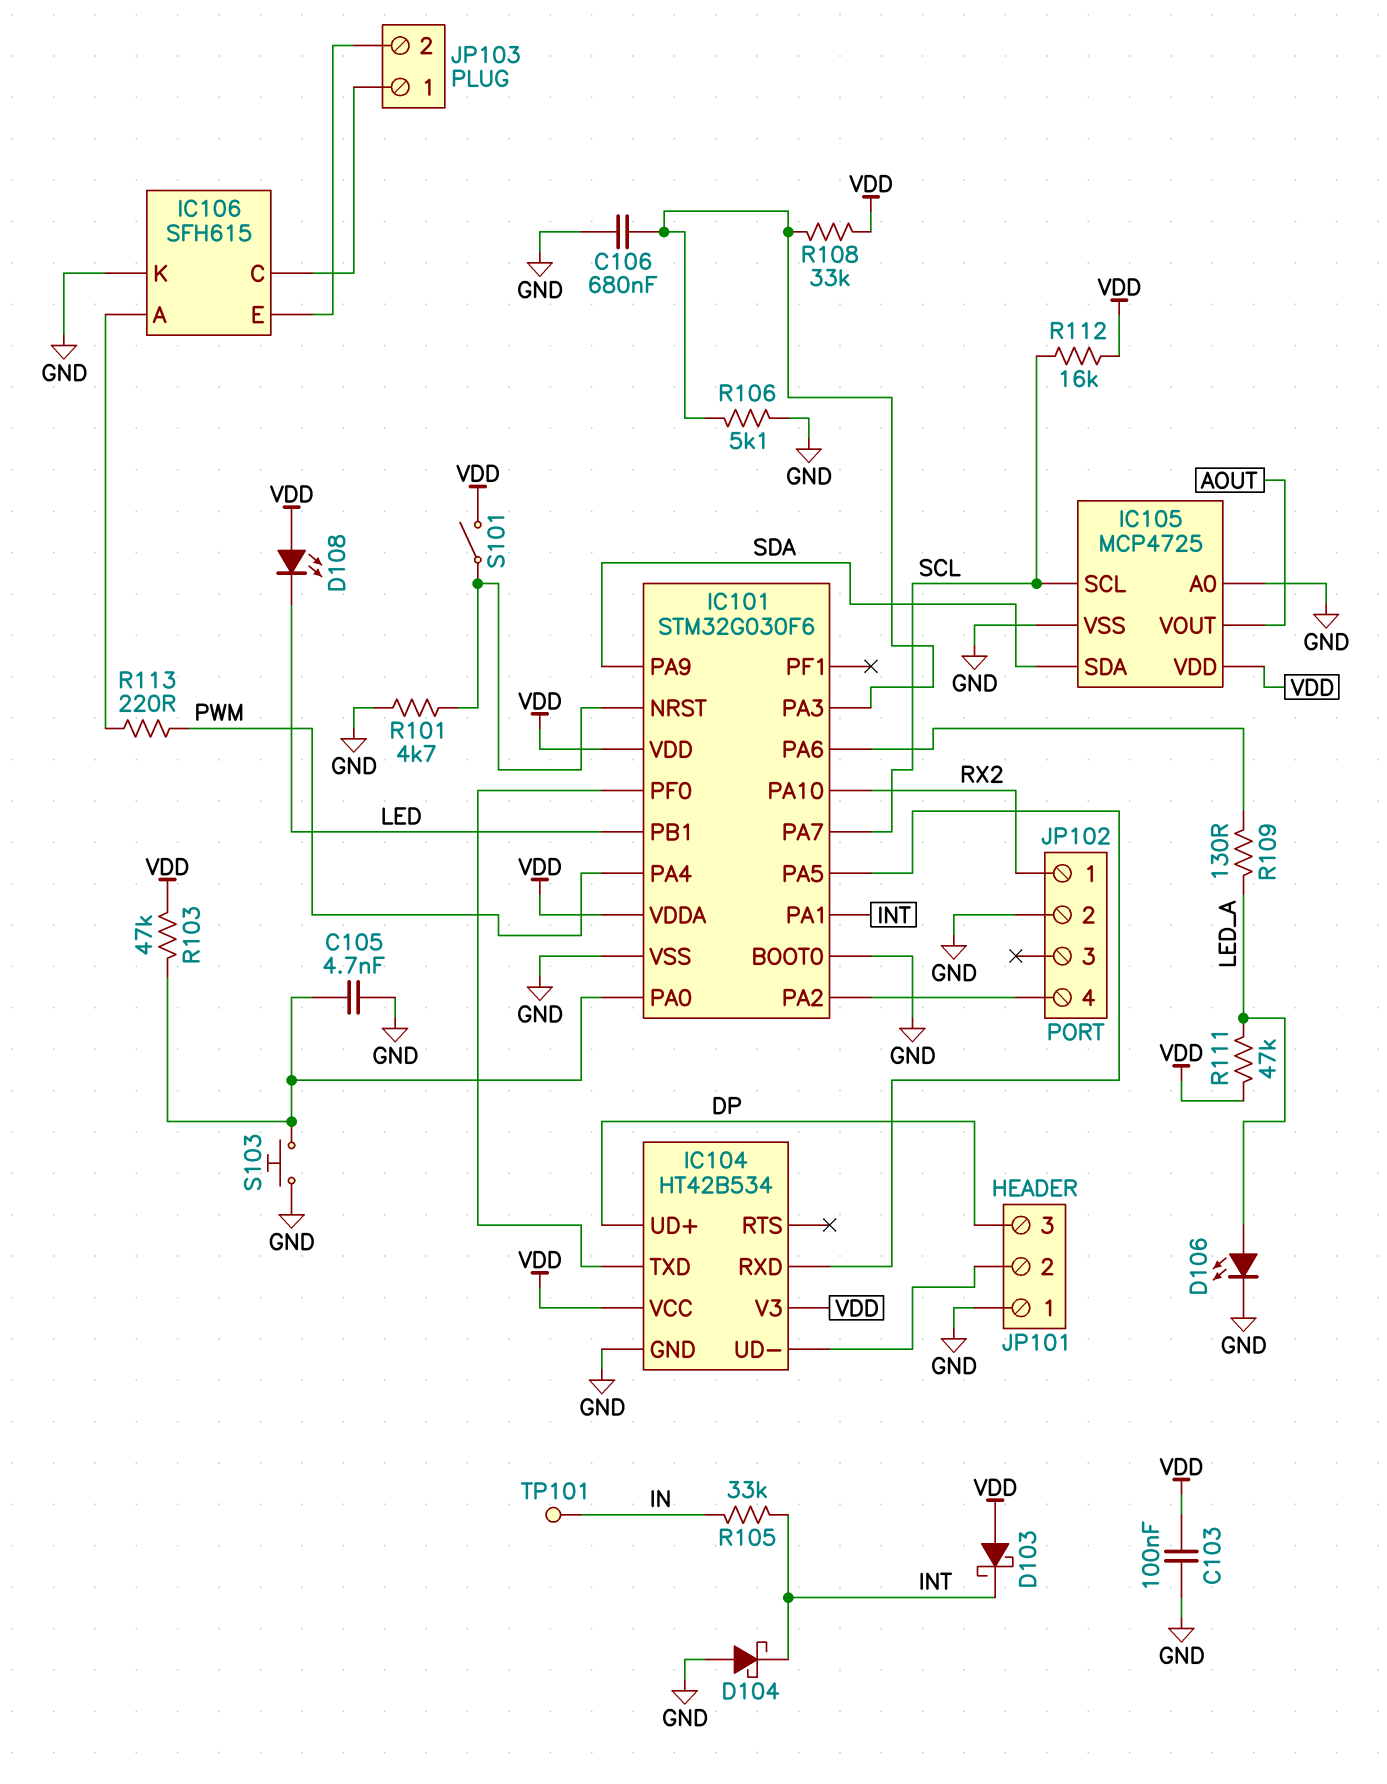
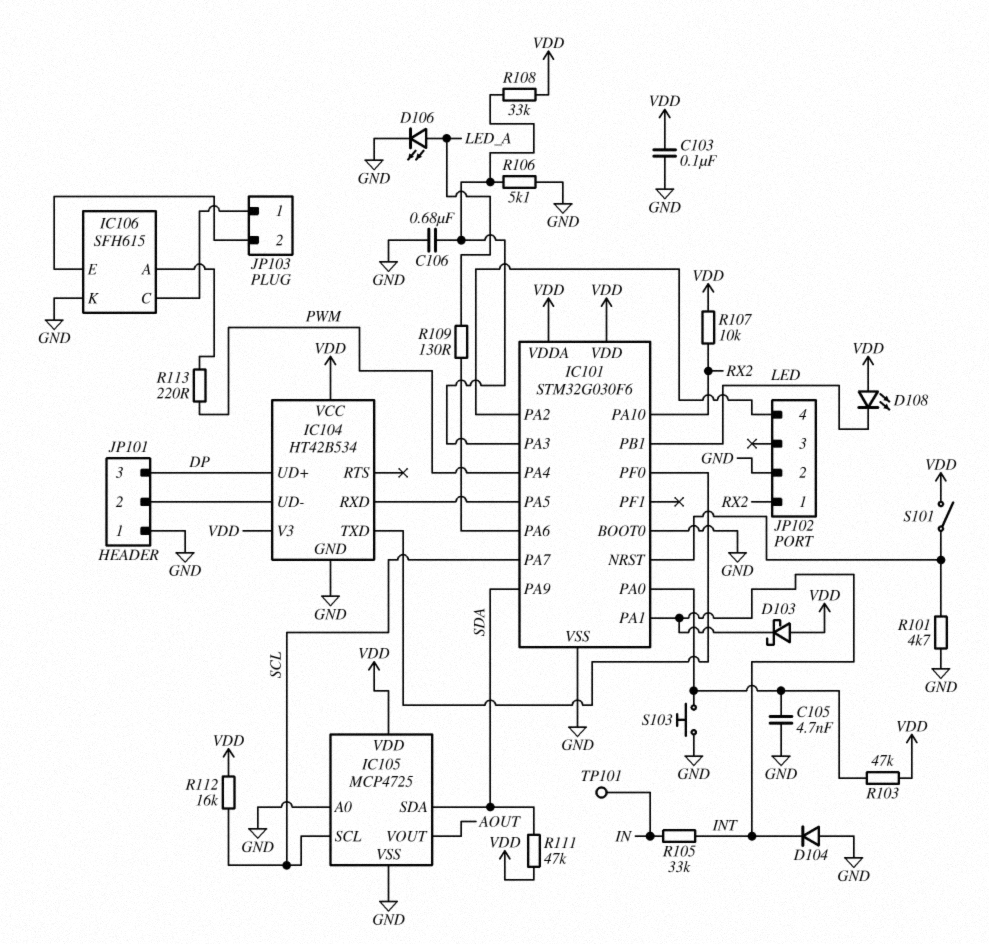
D104: schottky (A GND, K INT) -> diode (A GND, K INT)
R107: none -> 10k (RX2, VDD)
R111: 47k (LED_A, VDD) -> 47k (SDA, VDD)

